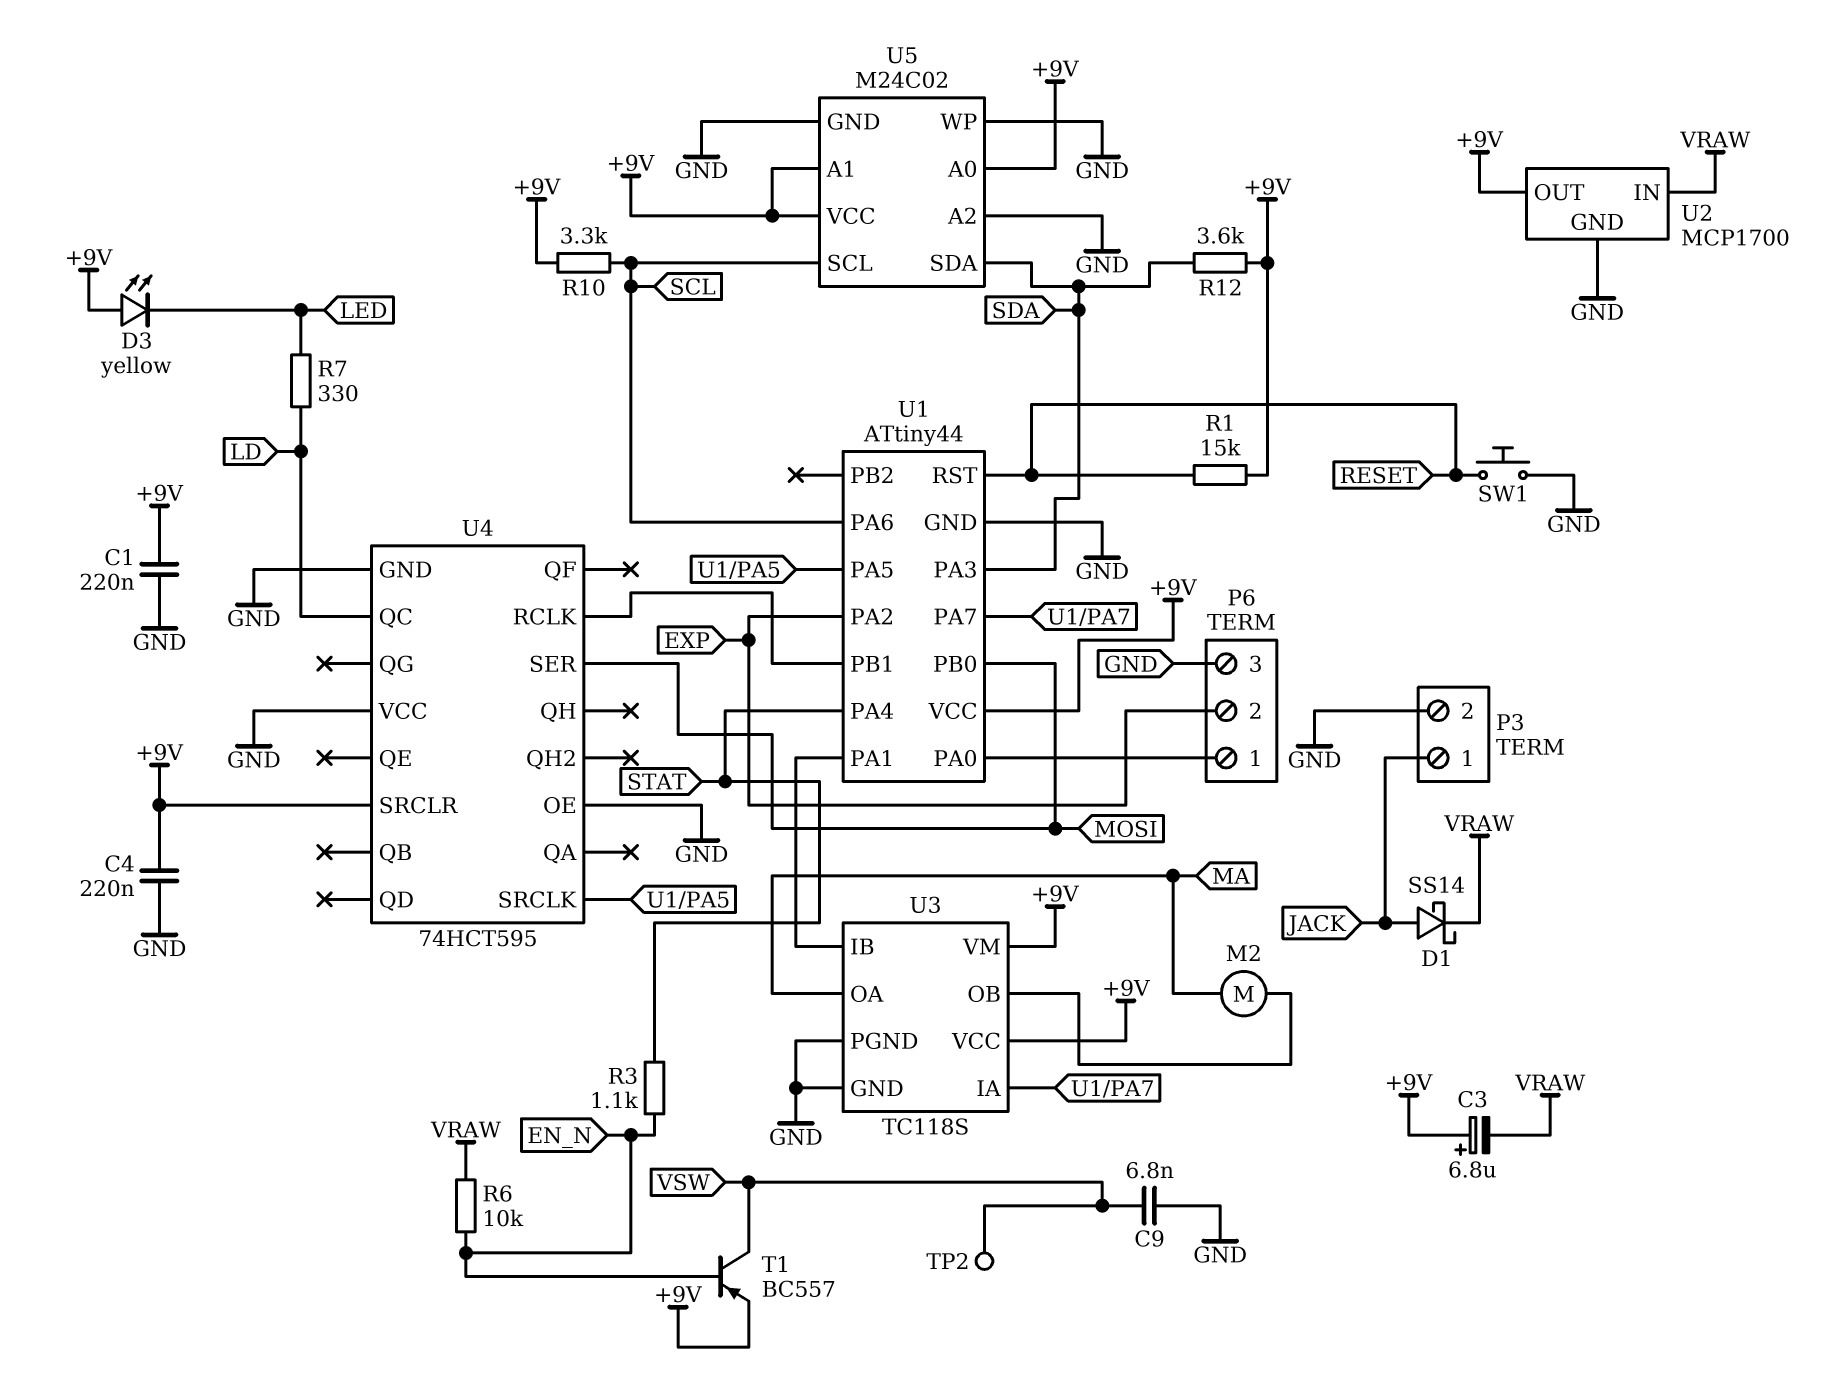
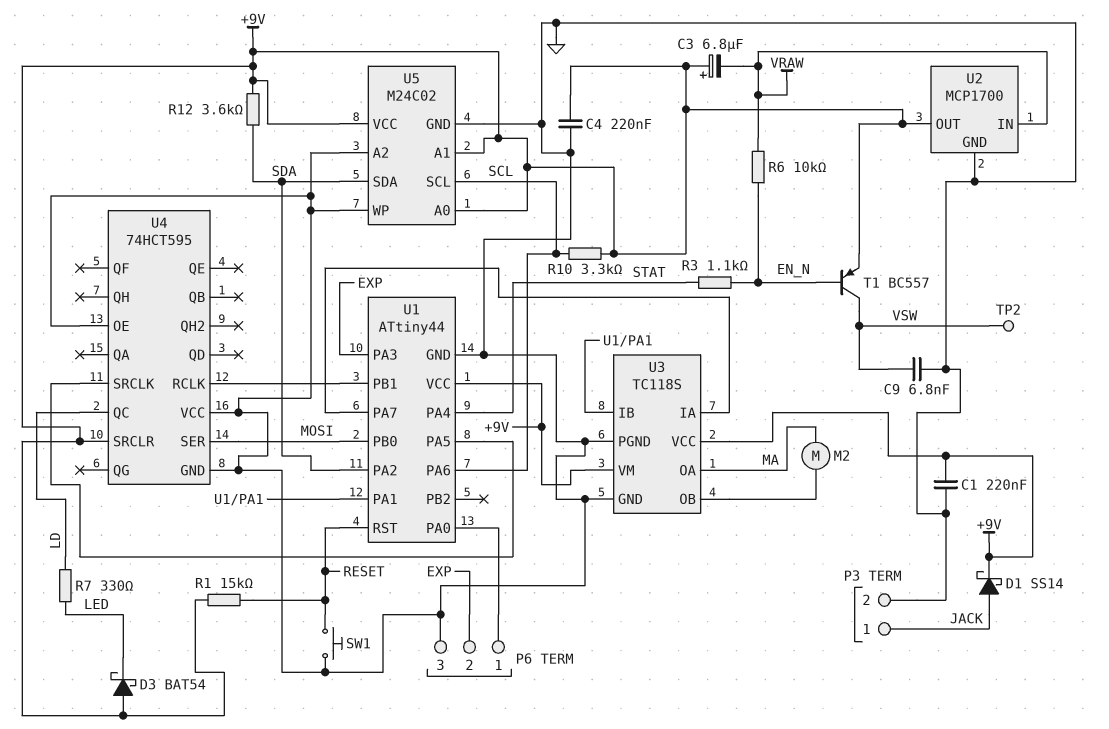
D1: schottky SS14 (A JACK, K VRAW) -> schottky SS14 (A JACK, K +9V)
D3: LED yellow (A +9V, K LED) -> schottky BAT54 (A +9V, K LED)
U1 pin PA2: EXP -> SDA
U1 pin PA3: SDA -> EXP

